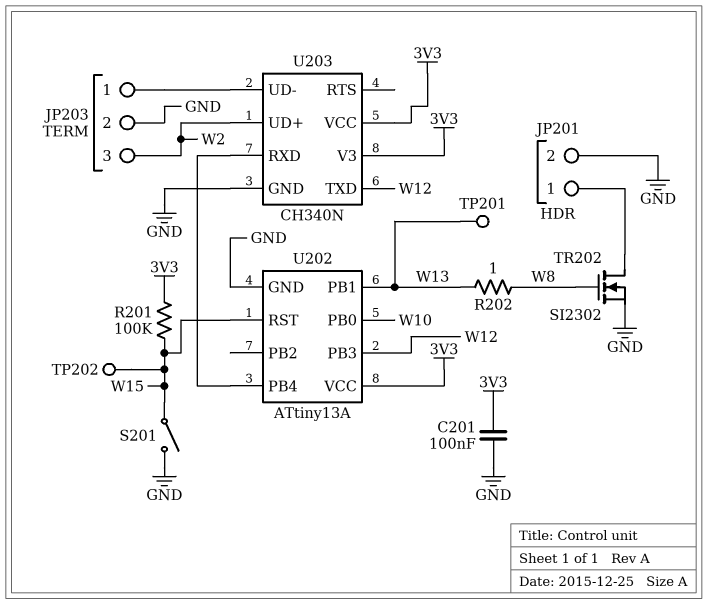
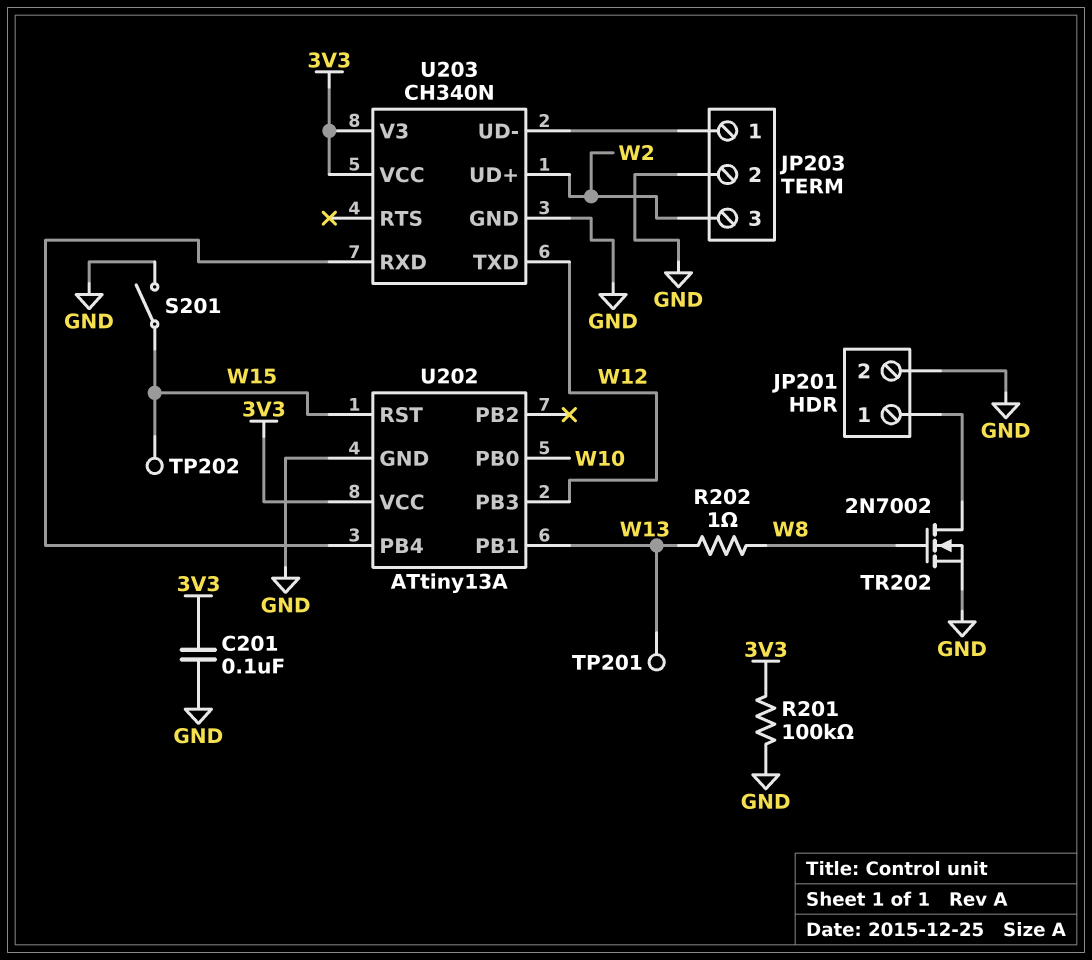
R201: 100k (3V3, W15) -> 100k (3V3, GND)
TR202: NMOS SI2302 (G W8, D JP201/1, S GND) -> NMOS 2N7002 (G W8, D JP201/1, S GND)

